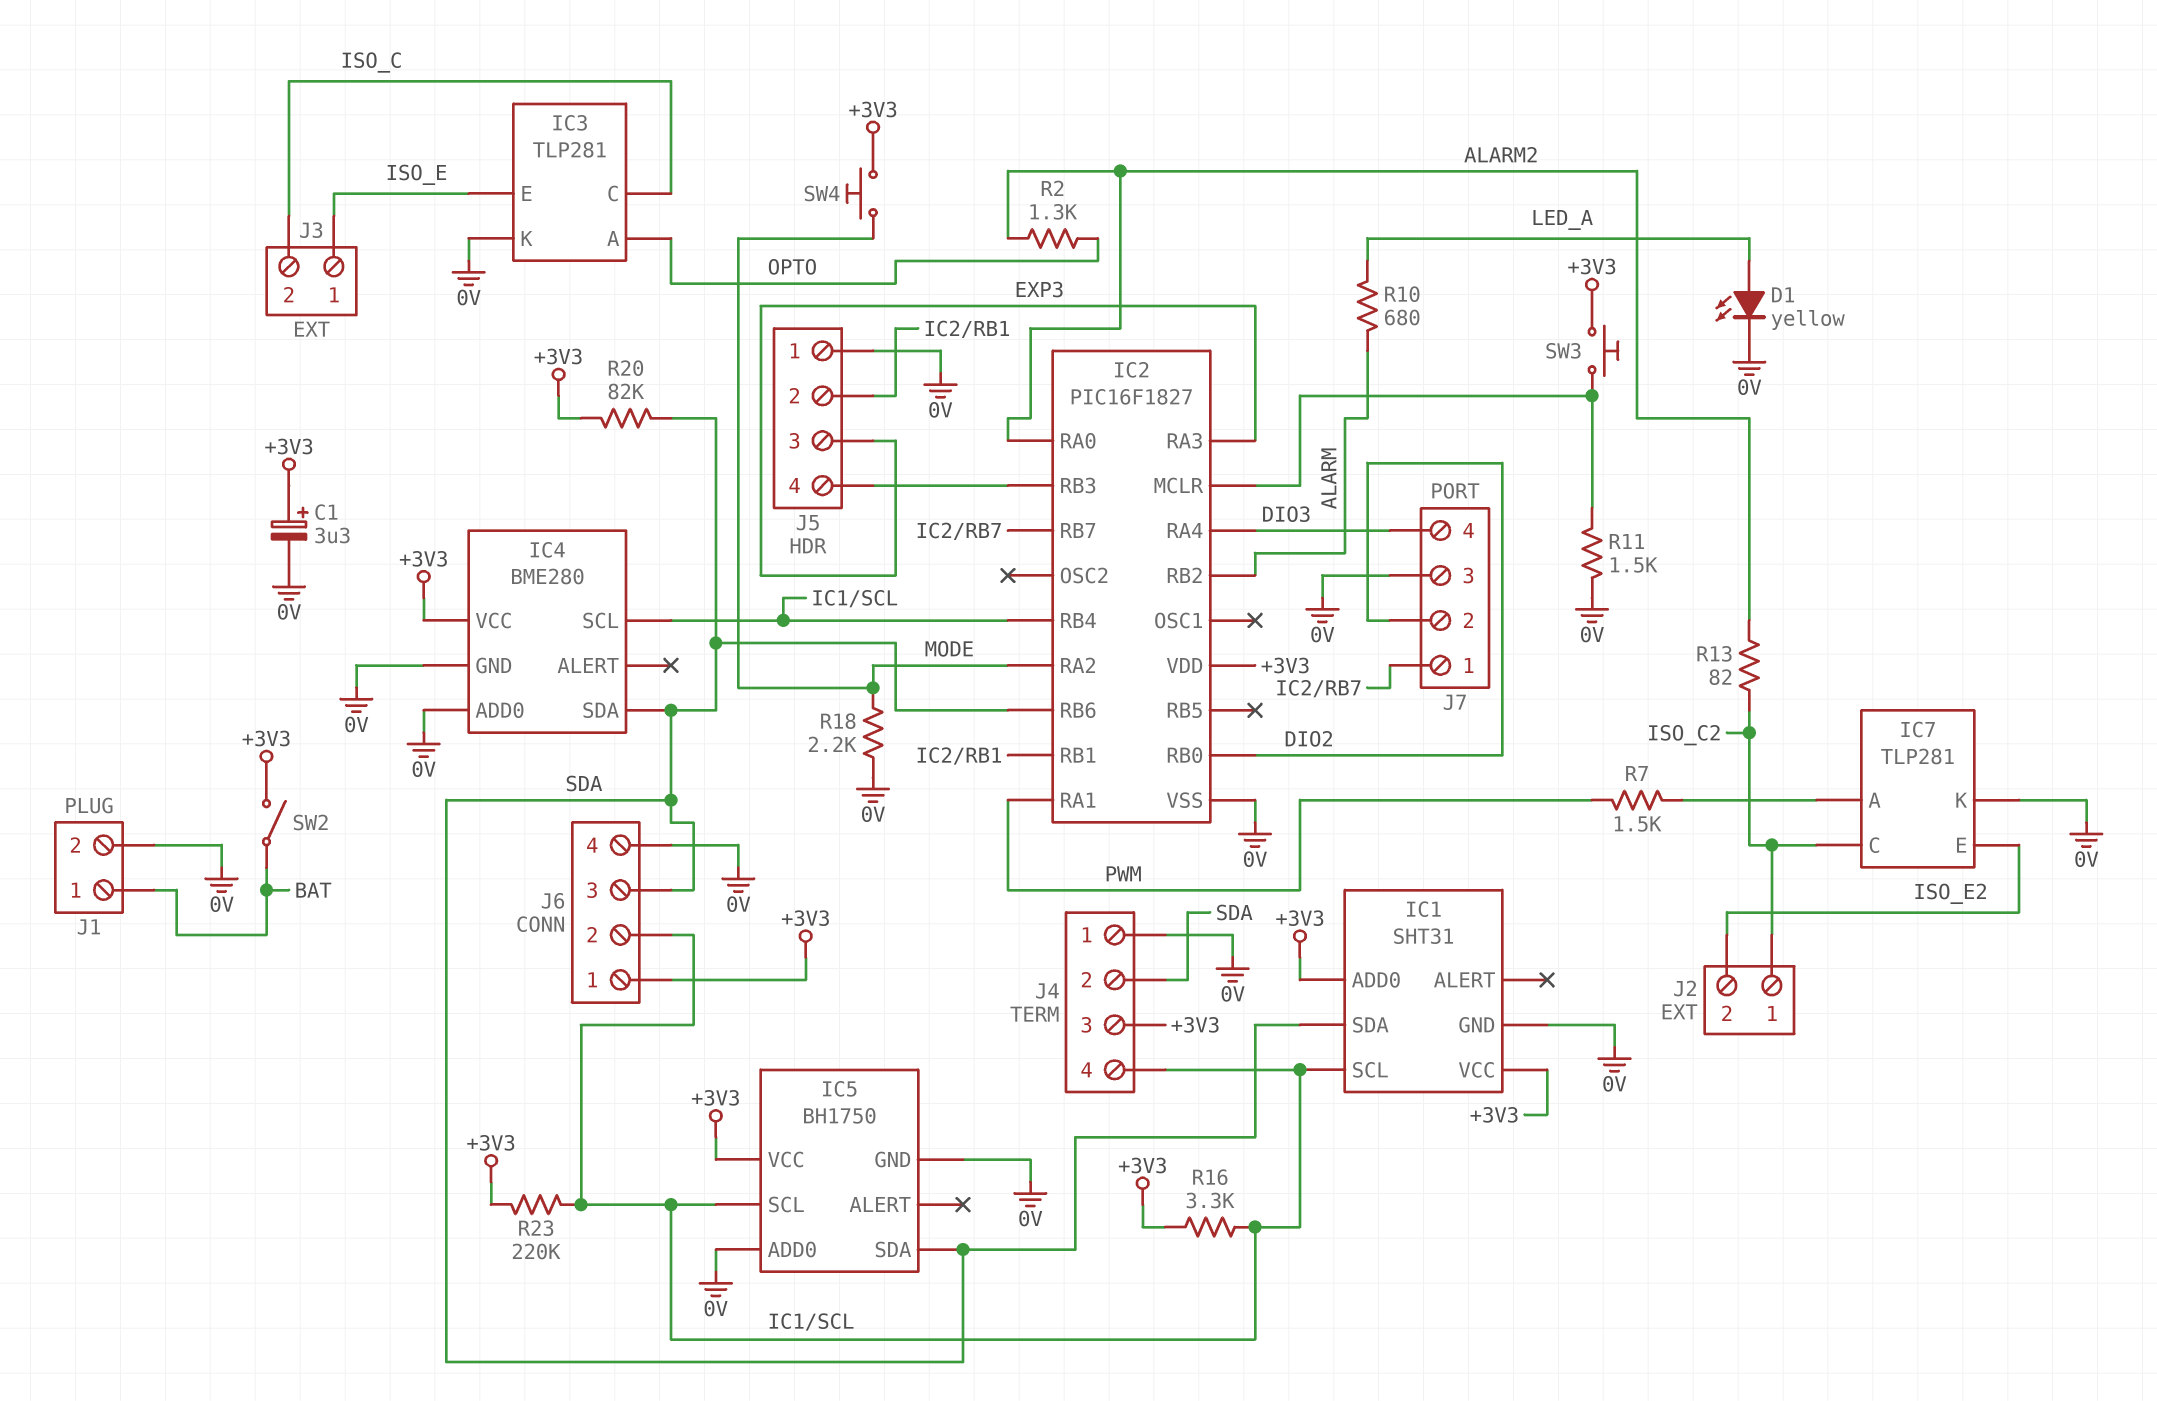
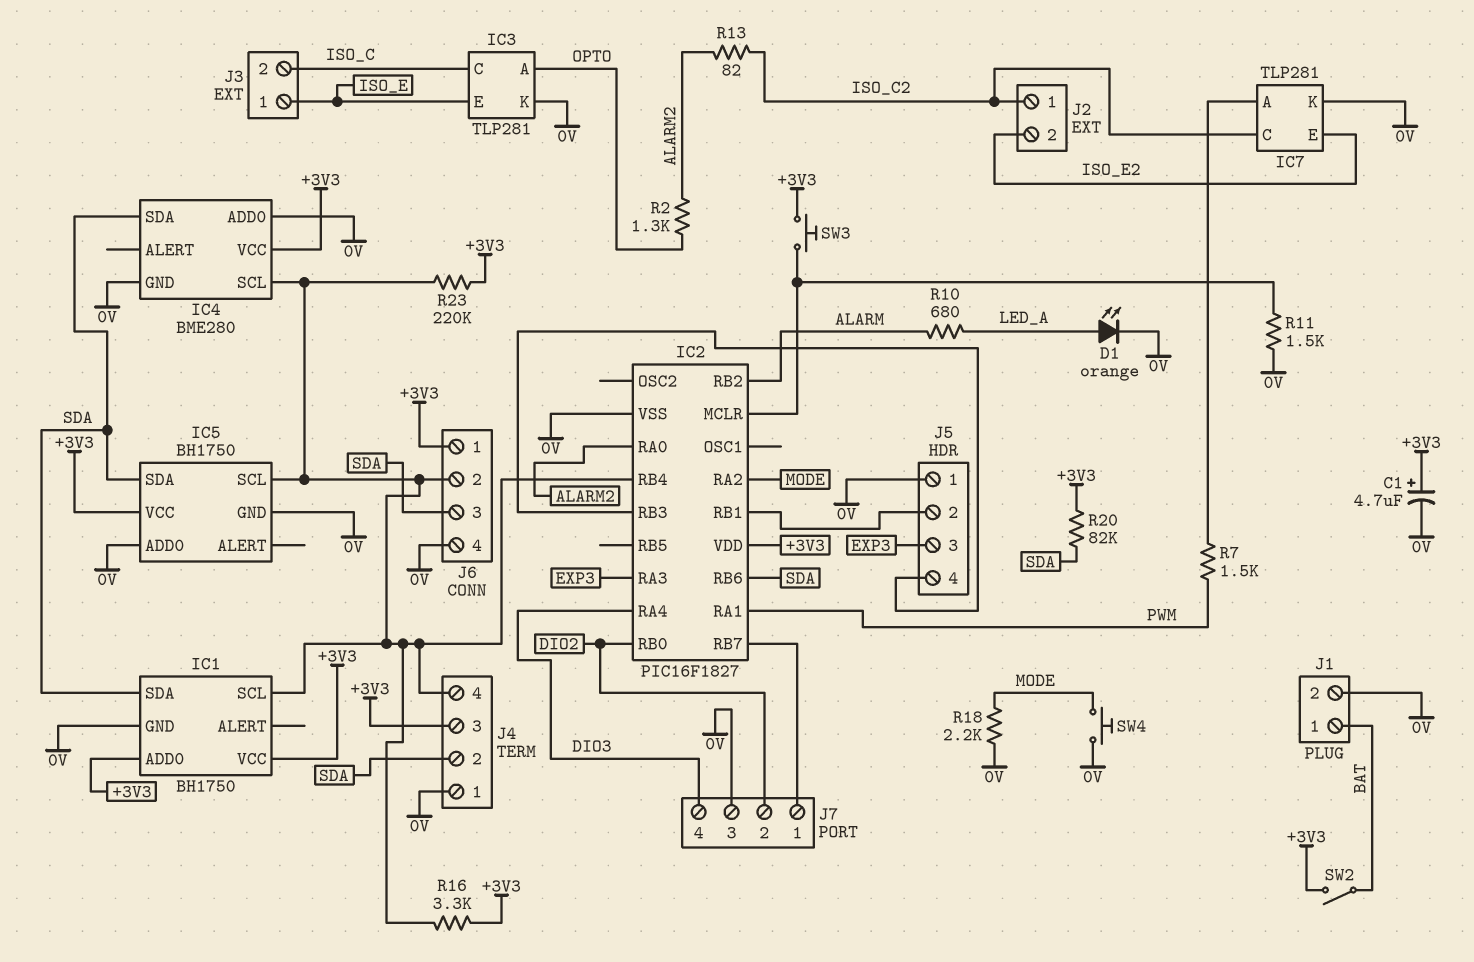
C1: 3.3uF (plus +3V3, minus 0V) -> 4.7uF (plus +3V3, minus 0V)
D1: LED yellow (A LED_A, K 0V) -> LED orange (A LED_A, K 0V)
IC1: SHT31 -> BH1750
SW4: button (+3V3, MODE) -> button (0V, MODE)

